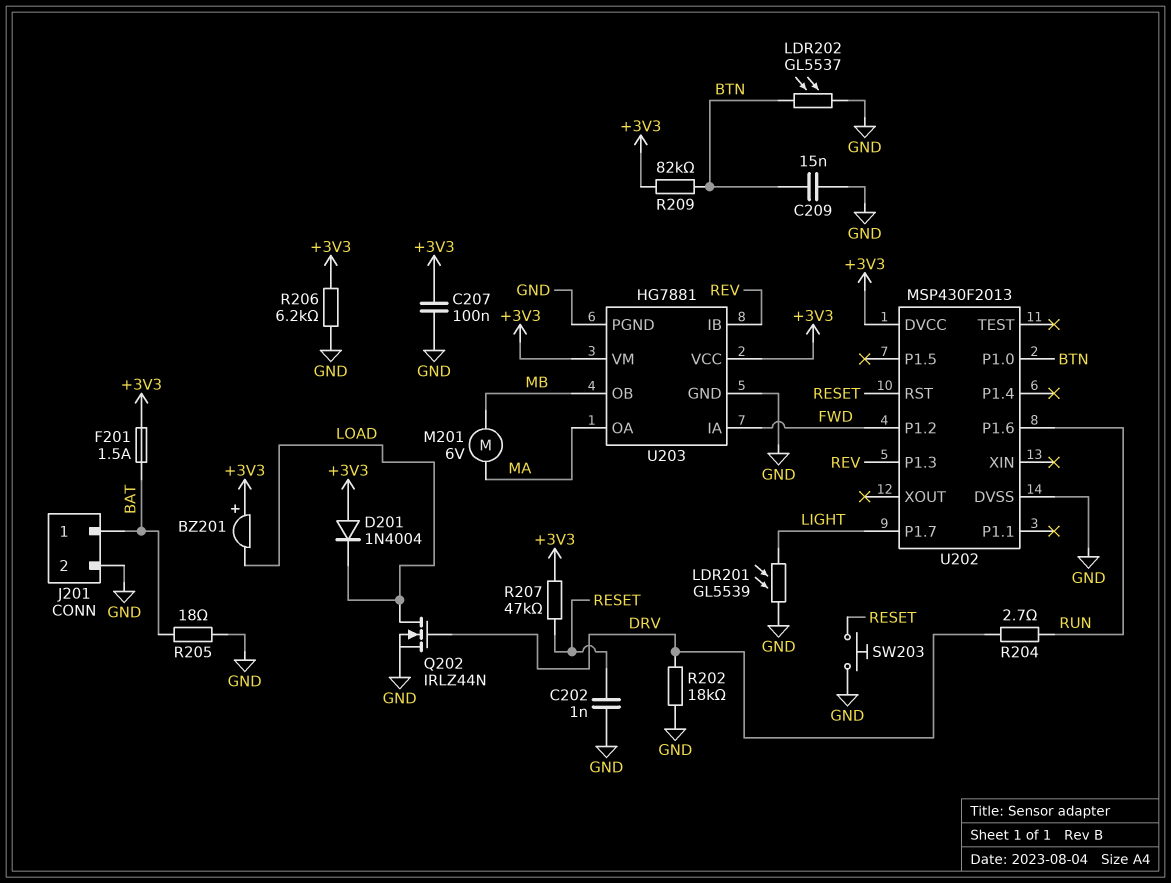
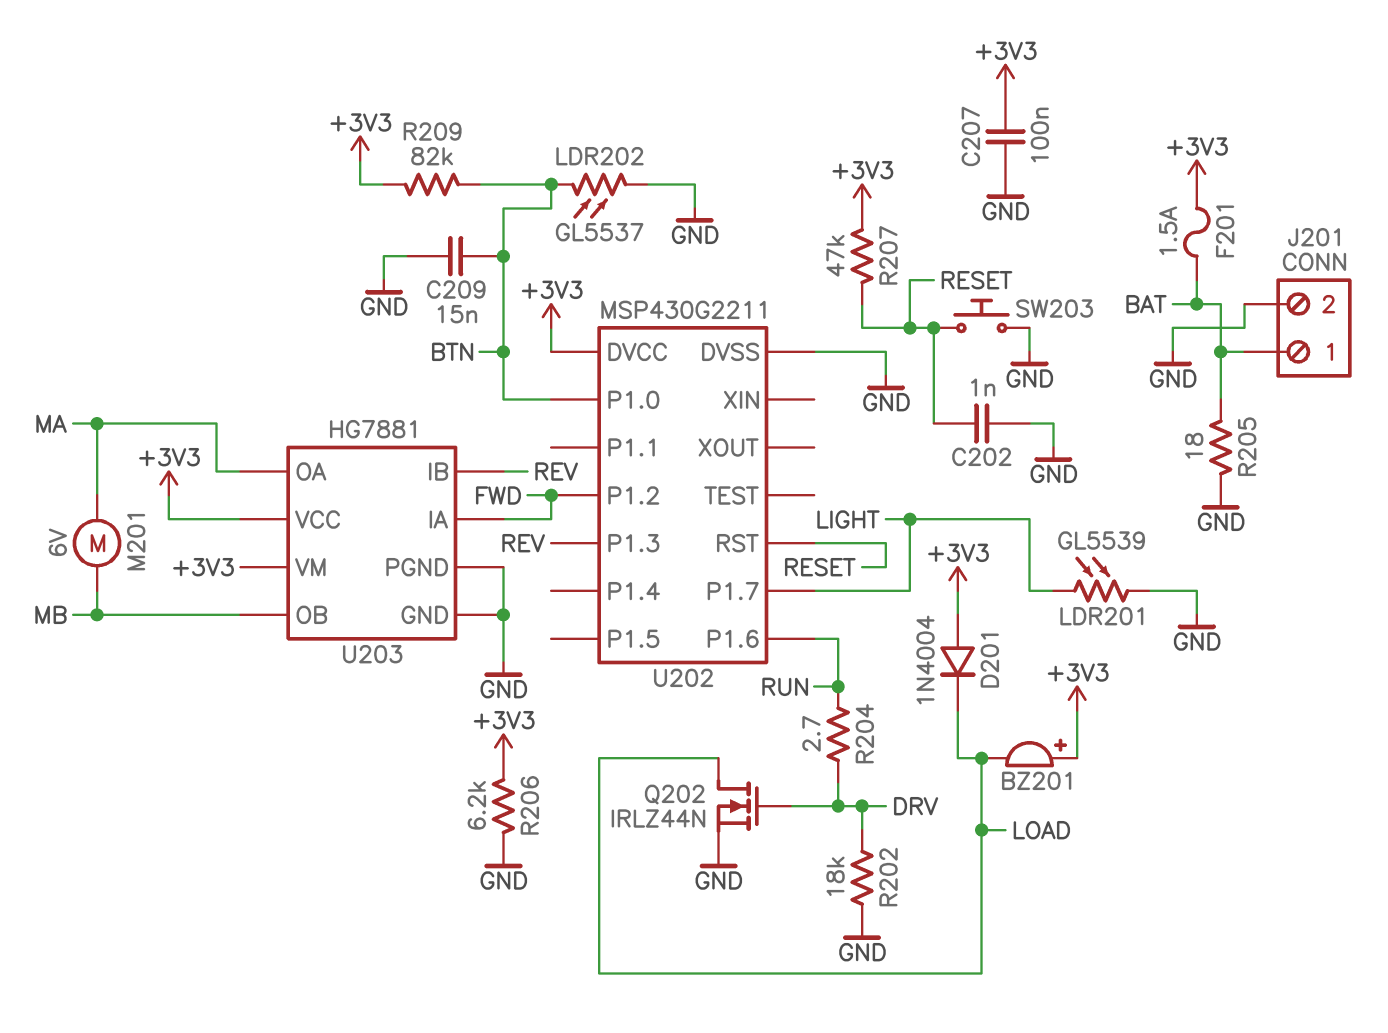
U202: MSP430F2013 -> MSP430G2211

